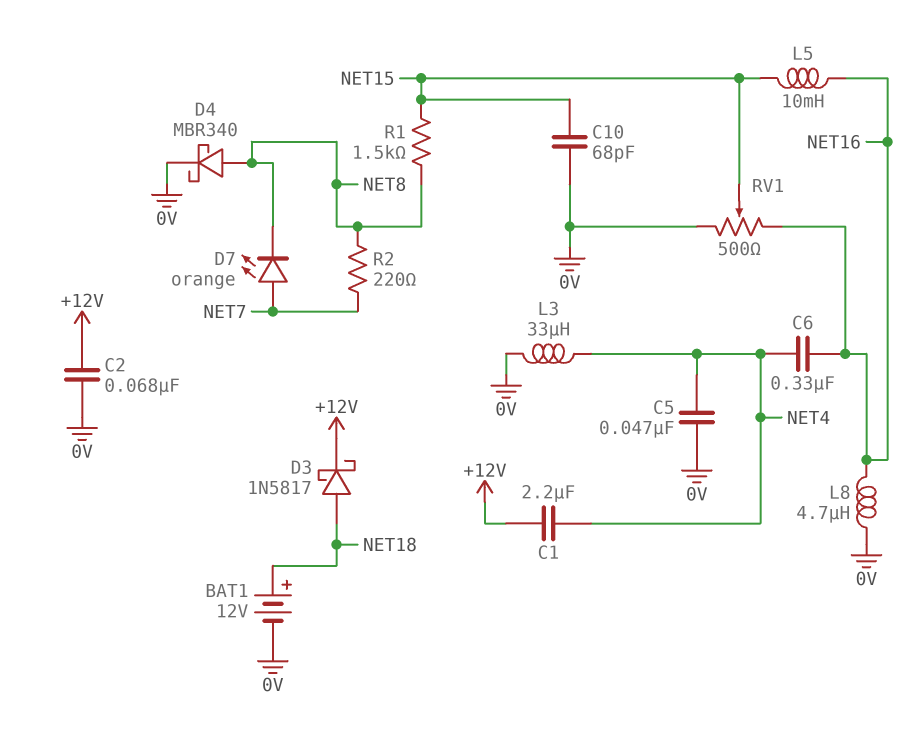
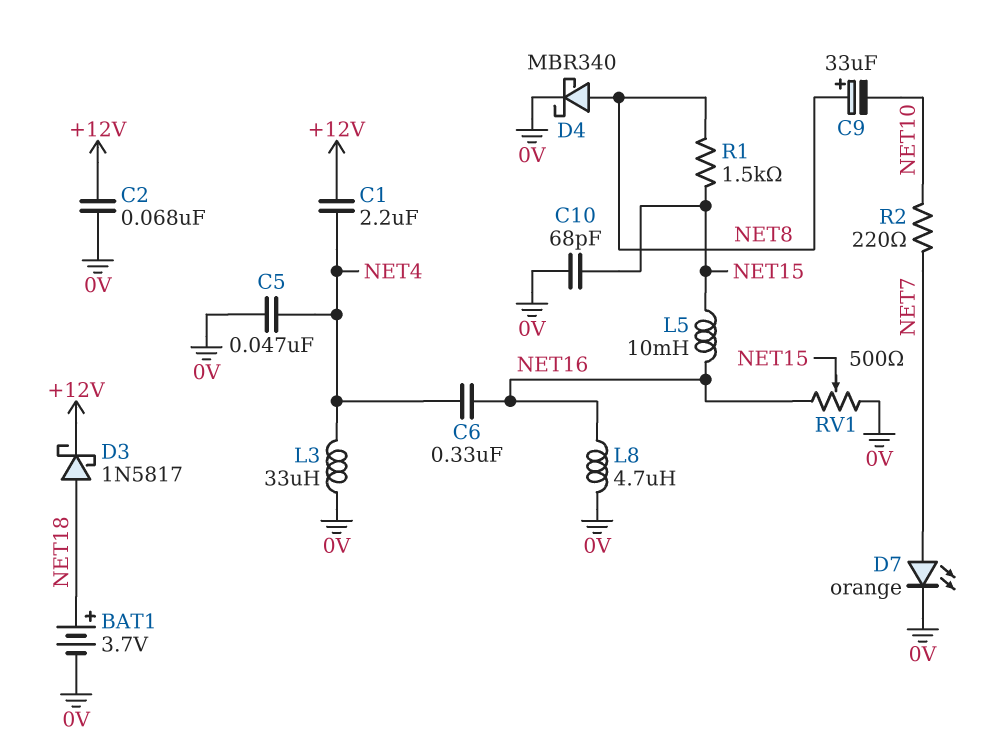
BAT1: 12V (plus NET18, minus 0V) -> 3.7V (plus NET18, minus 0V)
C9: none -> 33uF (plus NET8, minus NET10)
D7: LED orange (A NET7, K NET8) -> LED orange (A NET7, K 0V)
R2: 220 (NET7, NET8) -> 220 (NET7, NET10)

